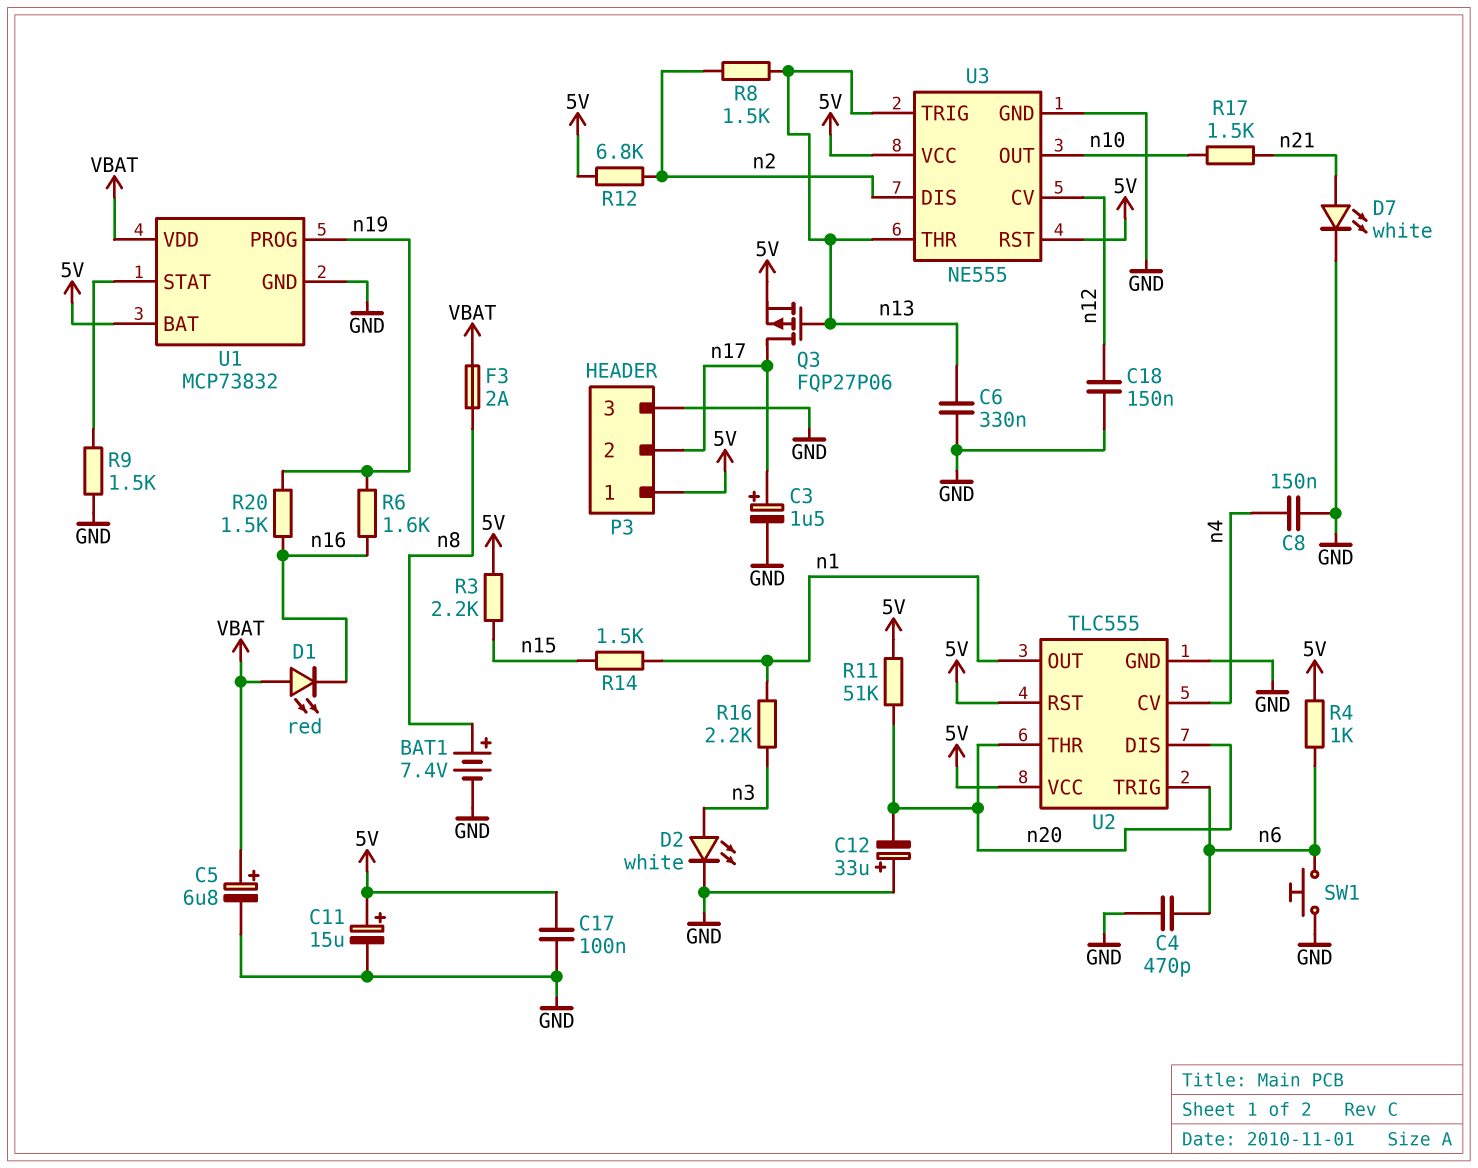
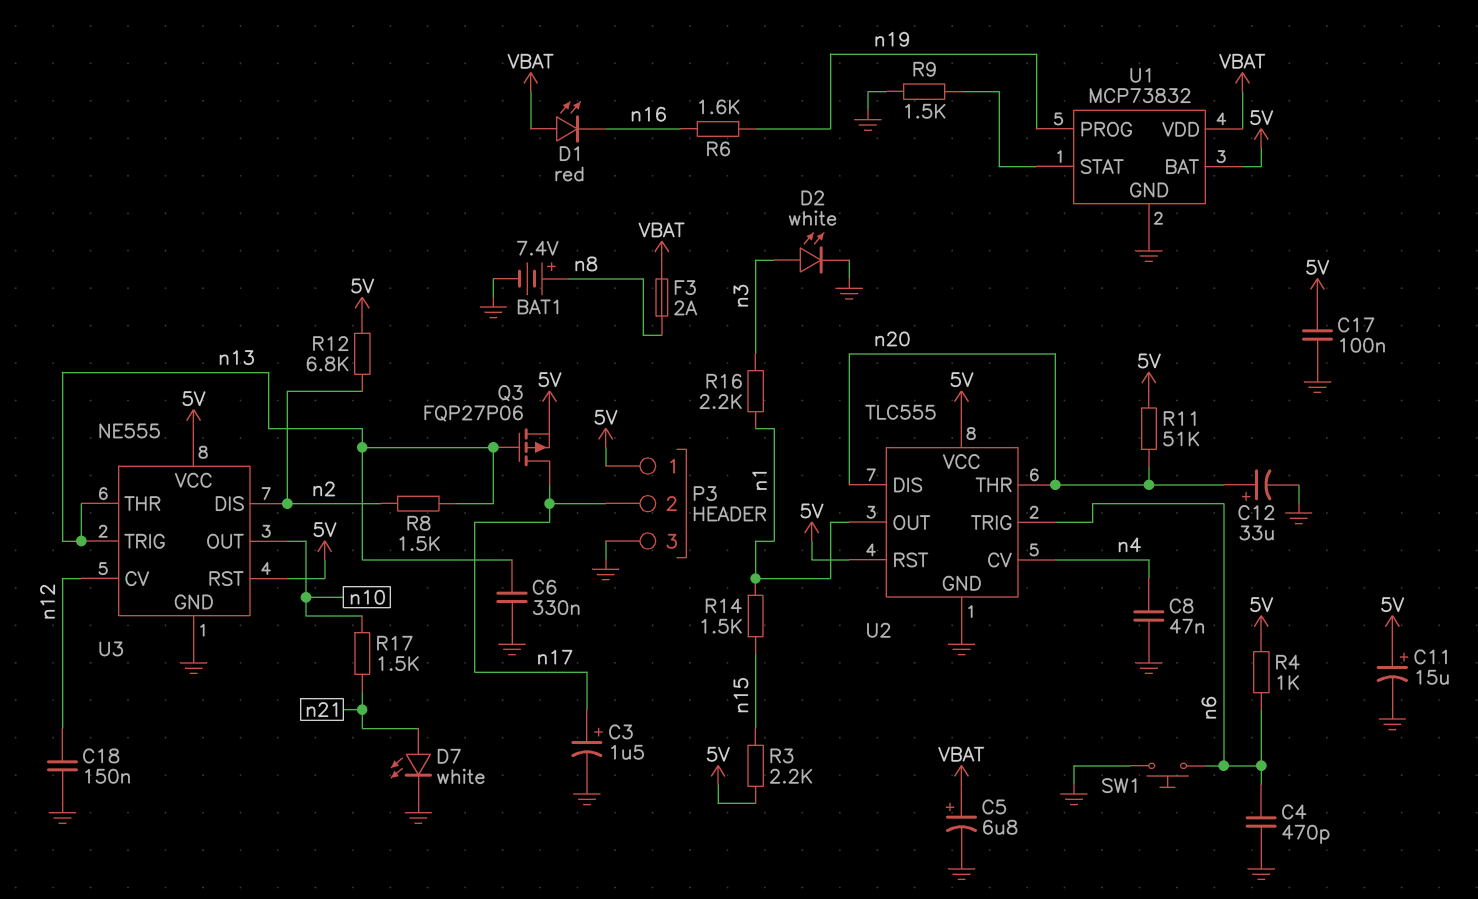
C8: 150nF (GND, n4) -> 47nF (GND, n4)
C12: 33uF (plus GND, minus n20) -> 33uF (plus n20, minus GND)
R20: 1.5k (n16, n19) -> none

